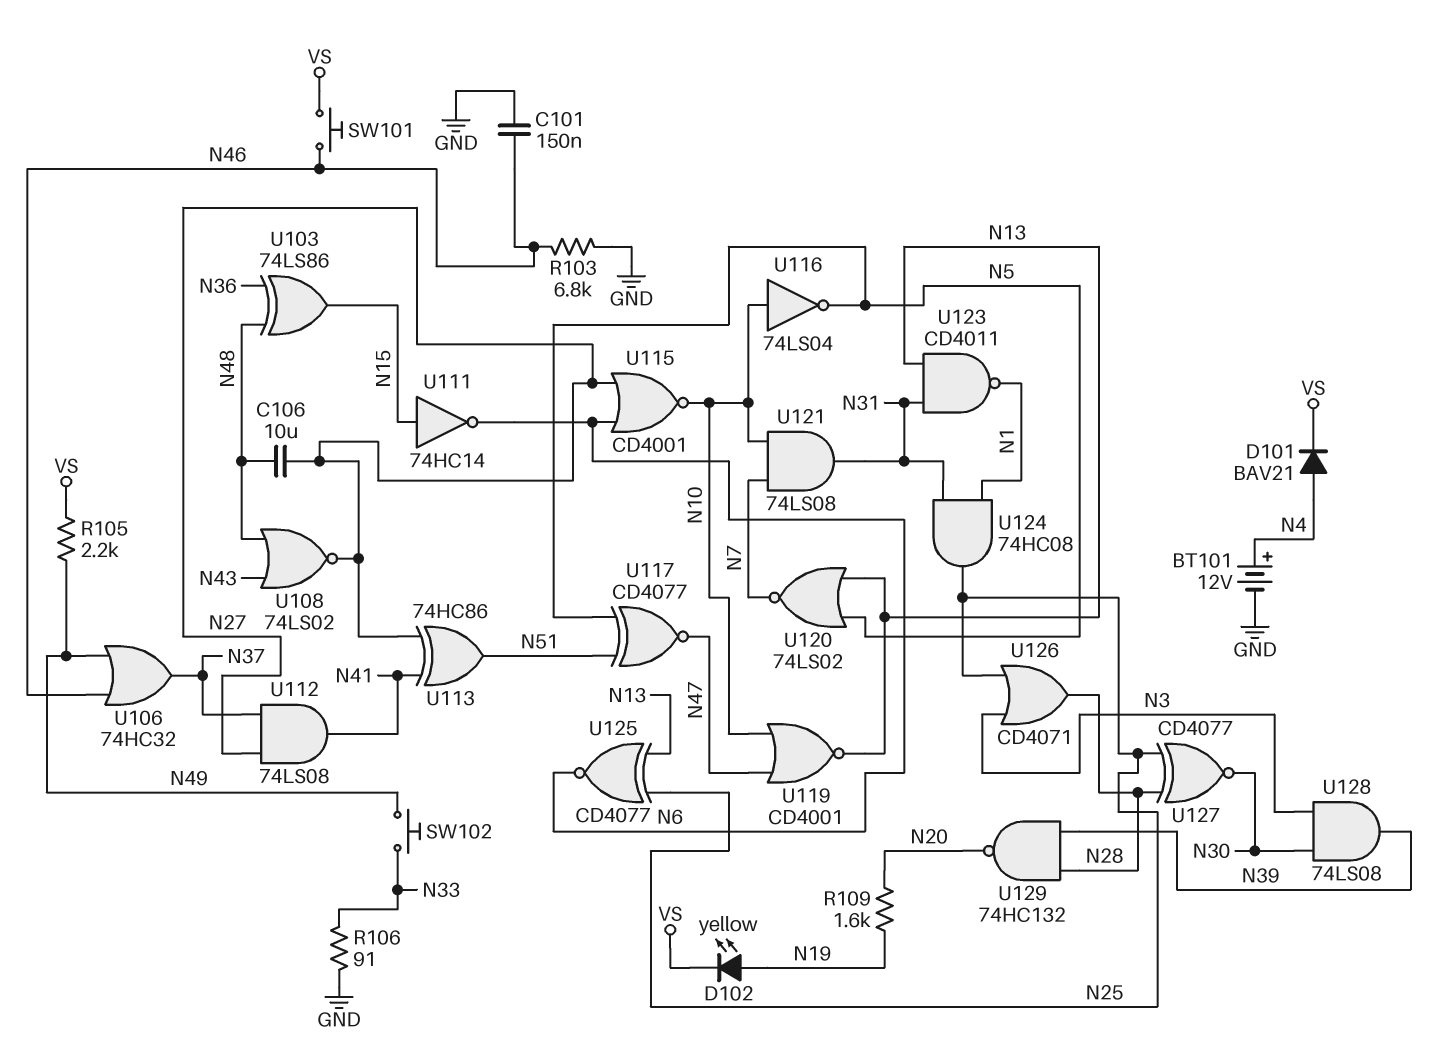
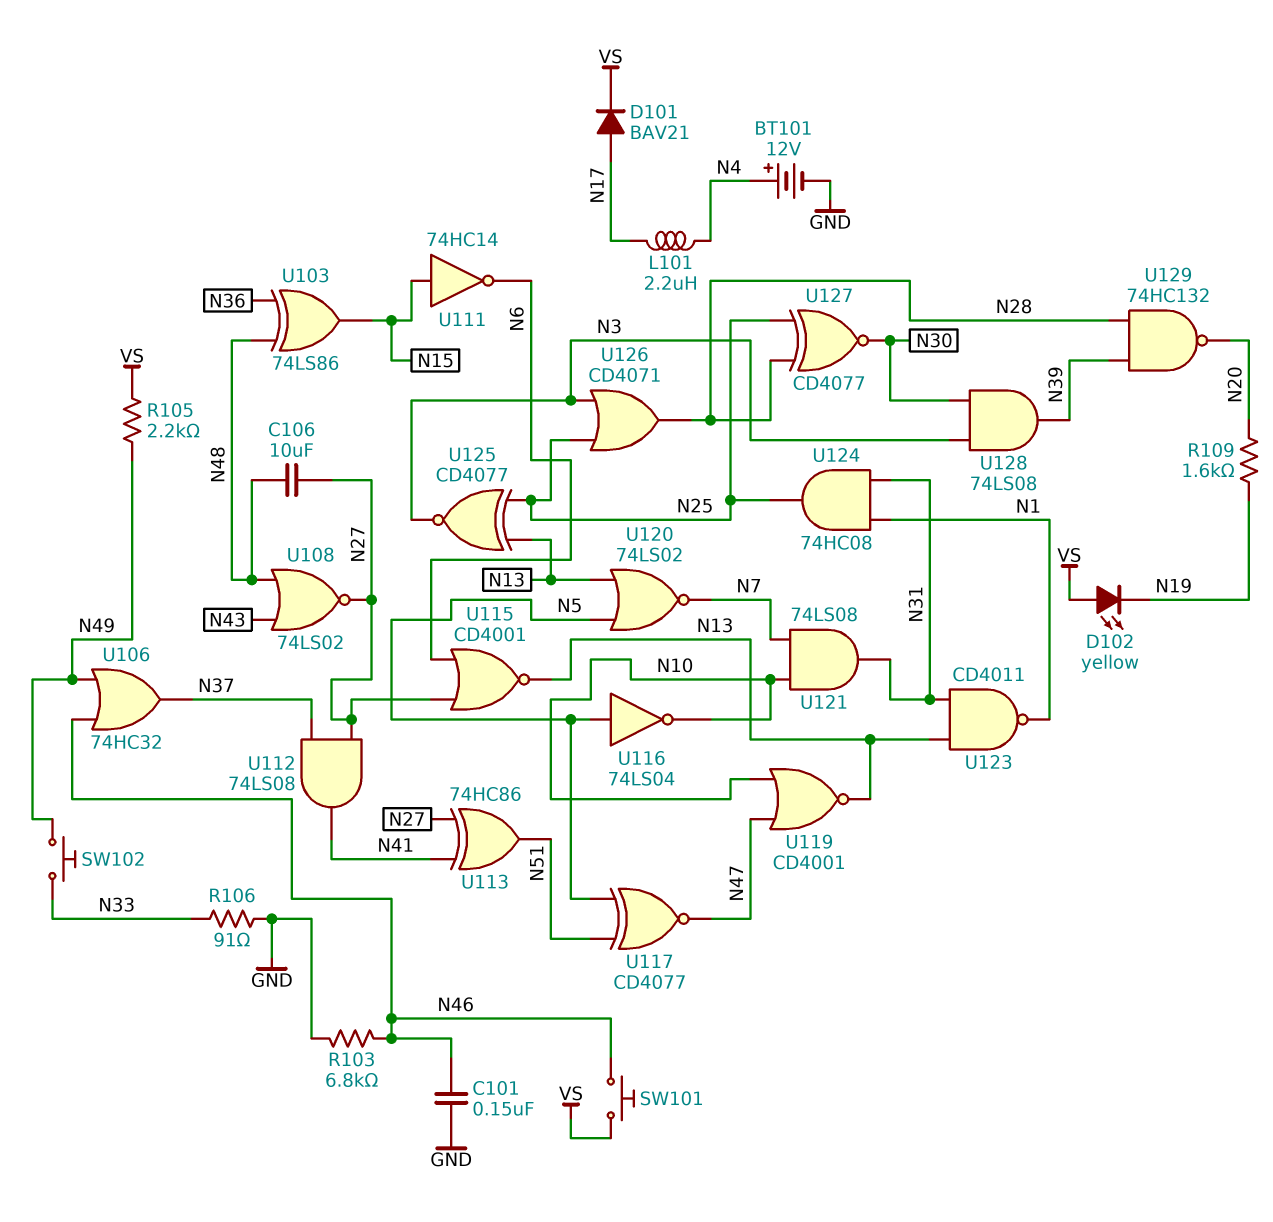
D101: diode BAV21 (A N4, K VS) -> diode BAV21 (A N17, K VS)
D102: LED yellow (A N19, K VS) -> LED yellow (A VS, K N19)
L101: none -> 2.2uH (N4, N17)
U115: NOR CD4001 (in N6, in N27, out N10) -> NOR CD4001 (in N6, in N27, out N13)
U116: NOT 74LS04 (in N10, out N5) -> NOT 74LS04 (in N5, out N10)
U125: XNOR CD4077 (in N13, in N25, out N6) -> XNOR CD4077 (in N13, in N25, out N3)

